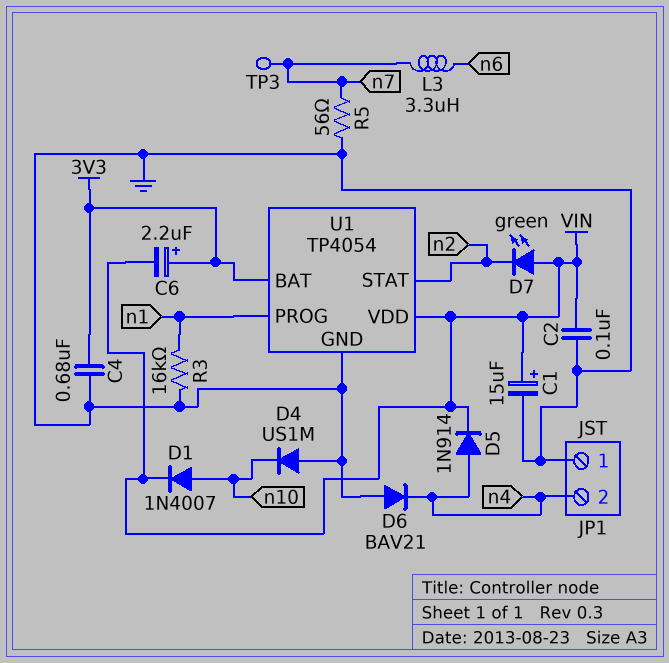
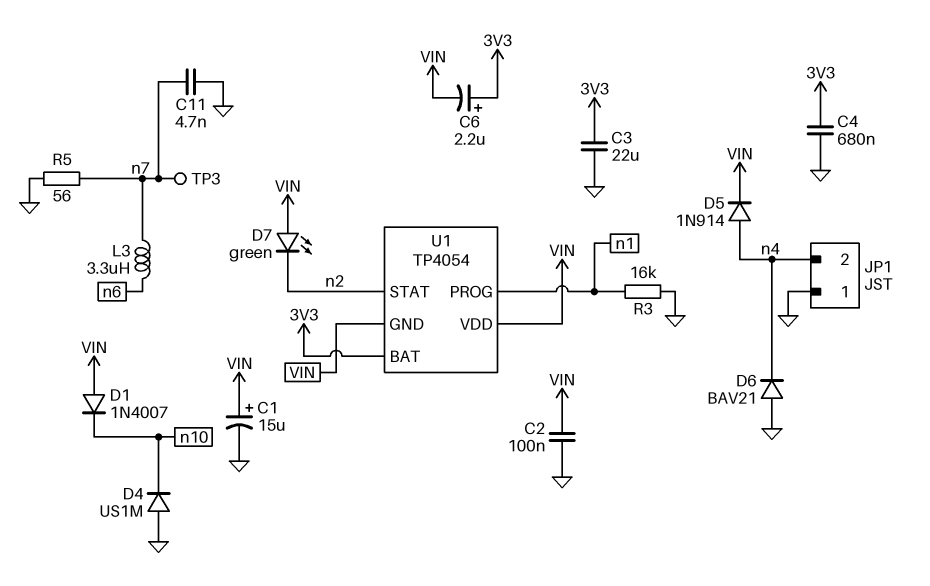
C3: none -> 22uF (3V3, GND)
C11: none -> 4.7nF (GND, n7)
D1: diode 1N4007 (A n10, K VIN) -> diode 1N4007 (A VIN, K n10)
U1 pin GND: GND -> VIN

